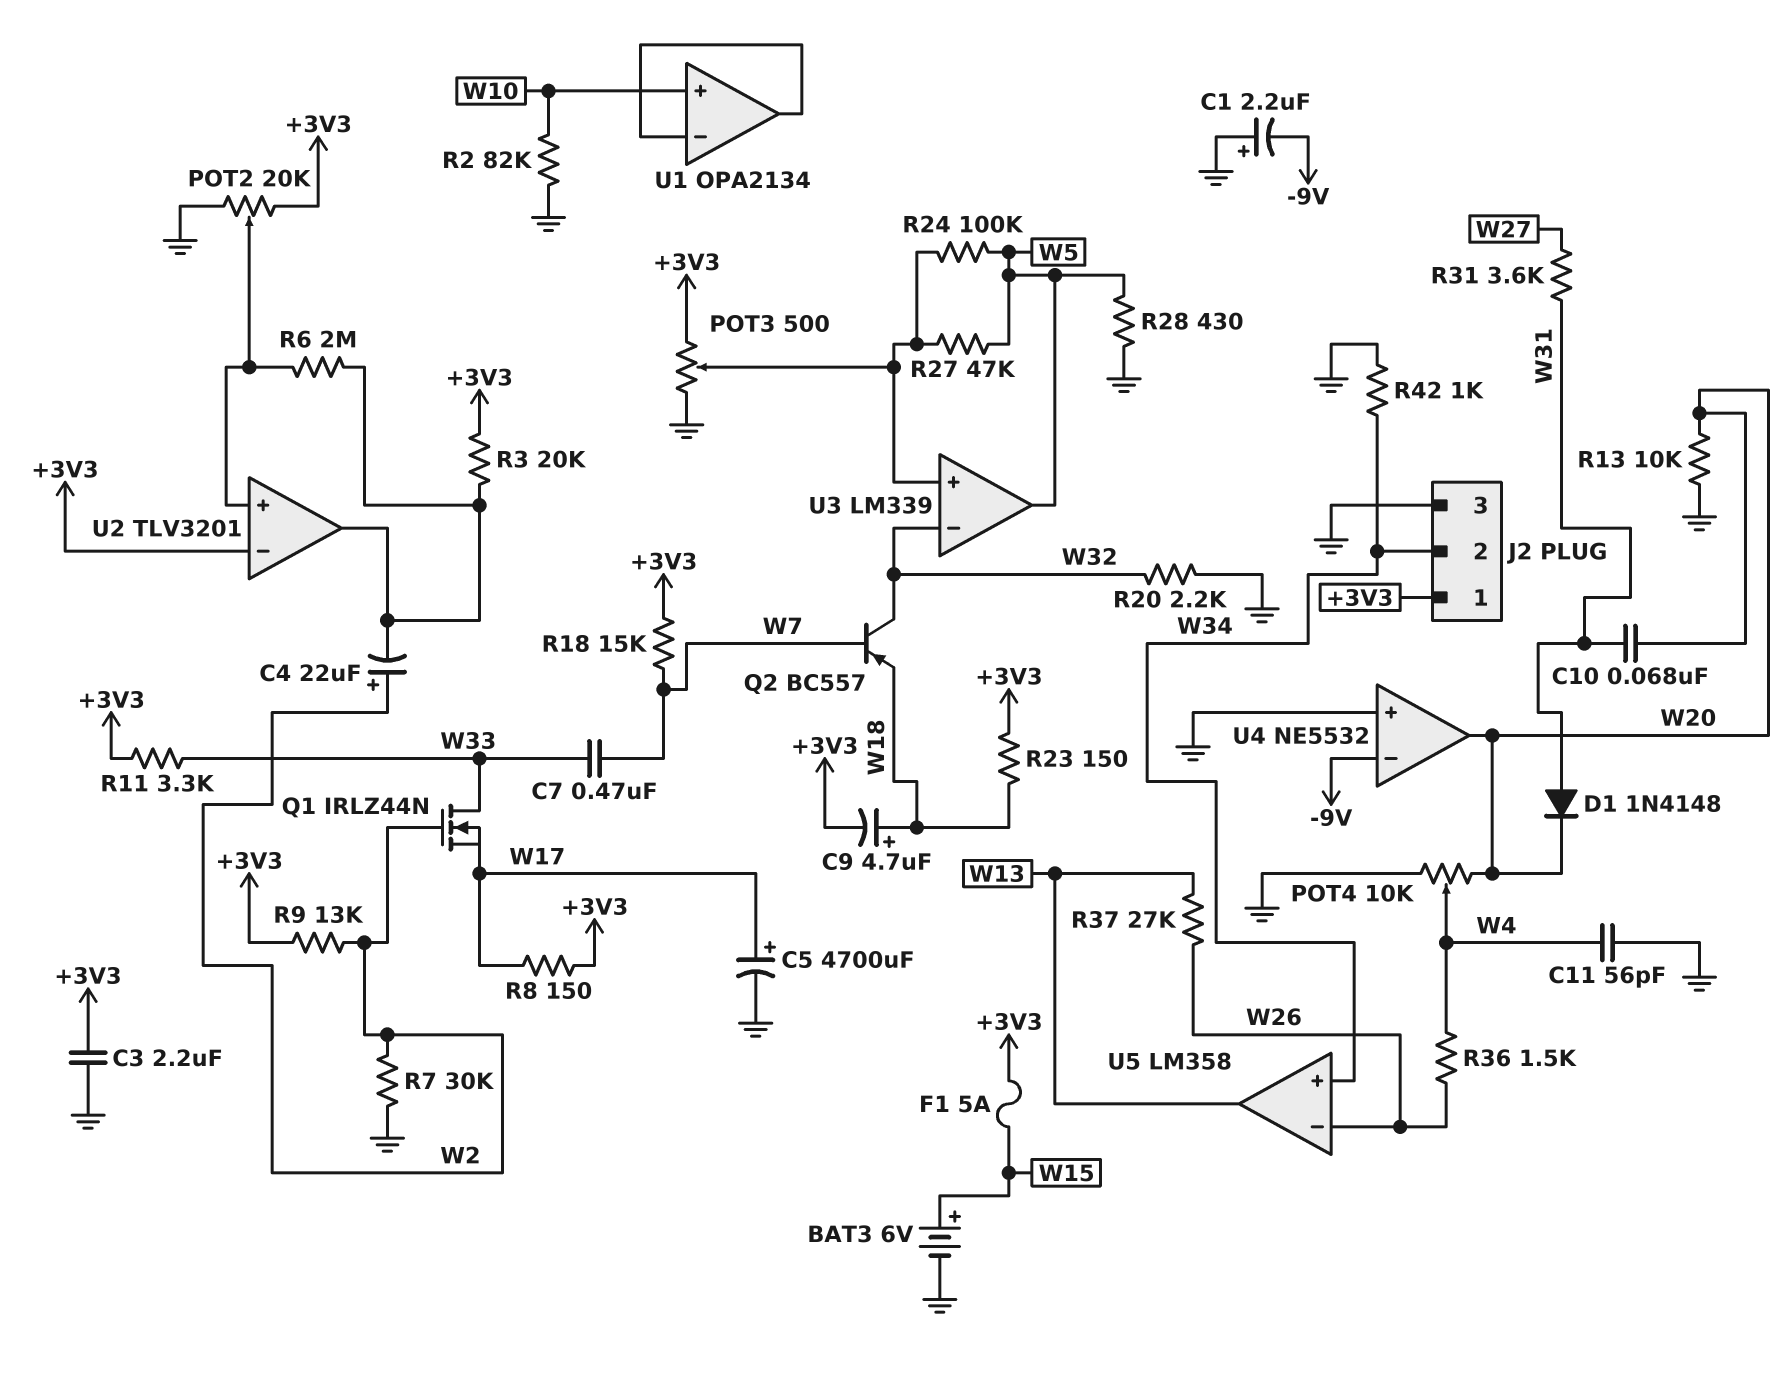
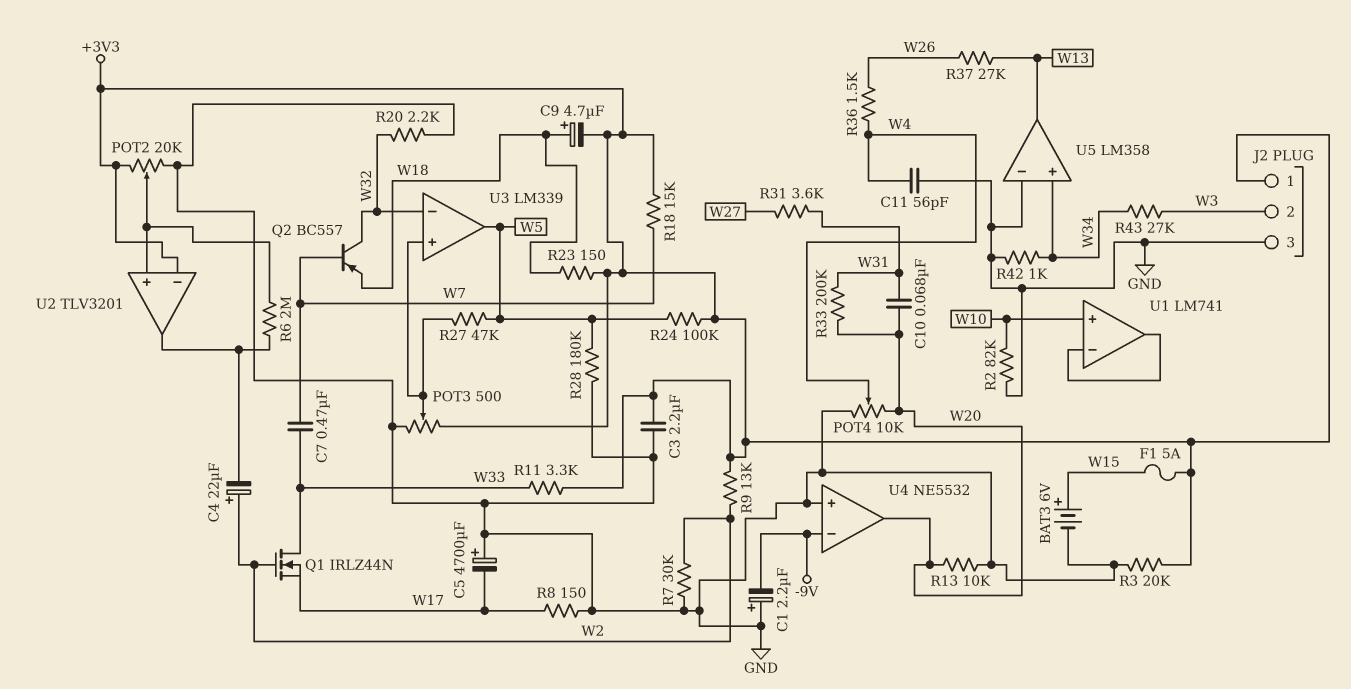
C5: 4700uF (plus W17, minus GND) -> 4700uF (plus GND, minus W17)
D1: diode 1N4148 (A W31, K W20) -> none
J2 pin 2: W34 -> W3
R3: 20k (+3V3, U2/out) -> 20k (+3V3, GND)
R8: 150 (+3V3, W17) -> 150 (GND, W17)
R24: 100k (U3/in+, W5) -> 100k (+3V3, W5)
R28: 430 (GND, W5) -> 180k (GND, W5)
R33: none -> 200k (W20, W31)
R43: none -> 27k (W3, W34)
U1: OPA2134 -> LM741
U5 pin in-: W26 -> GND

